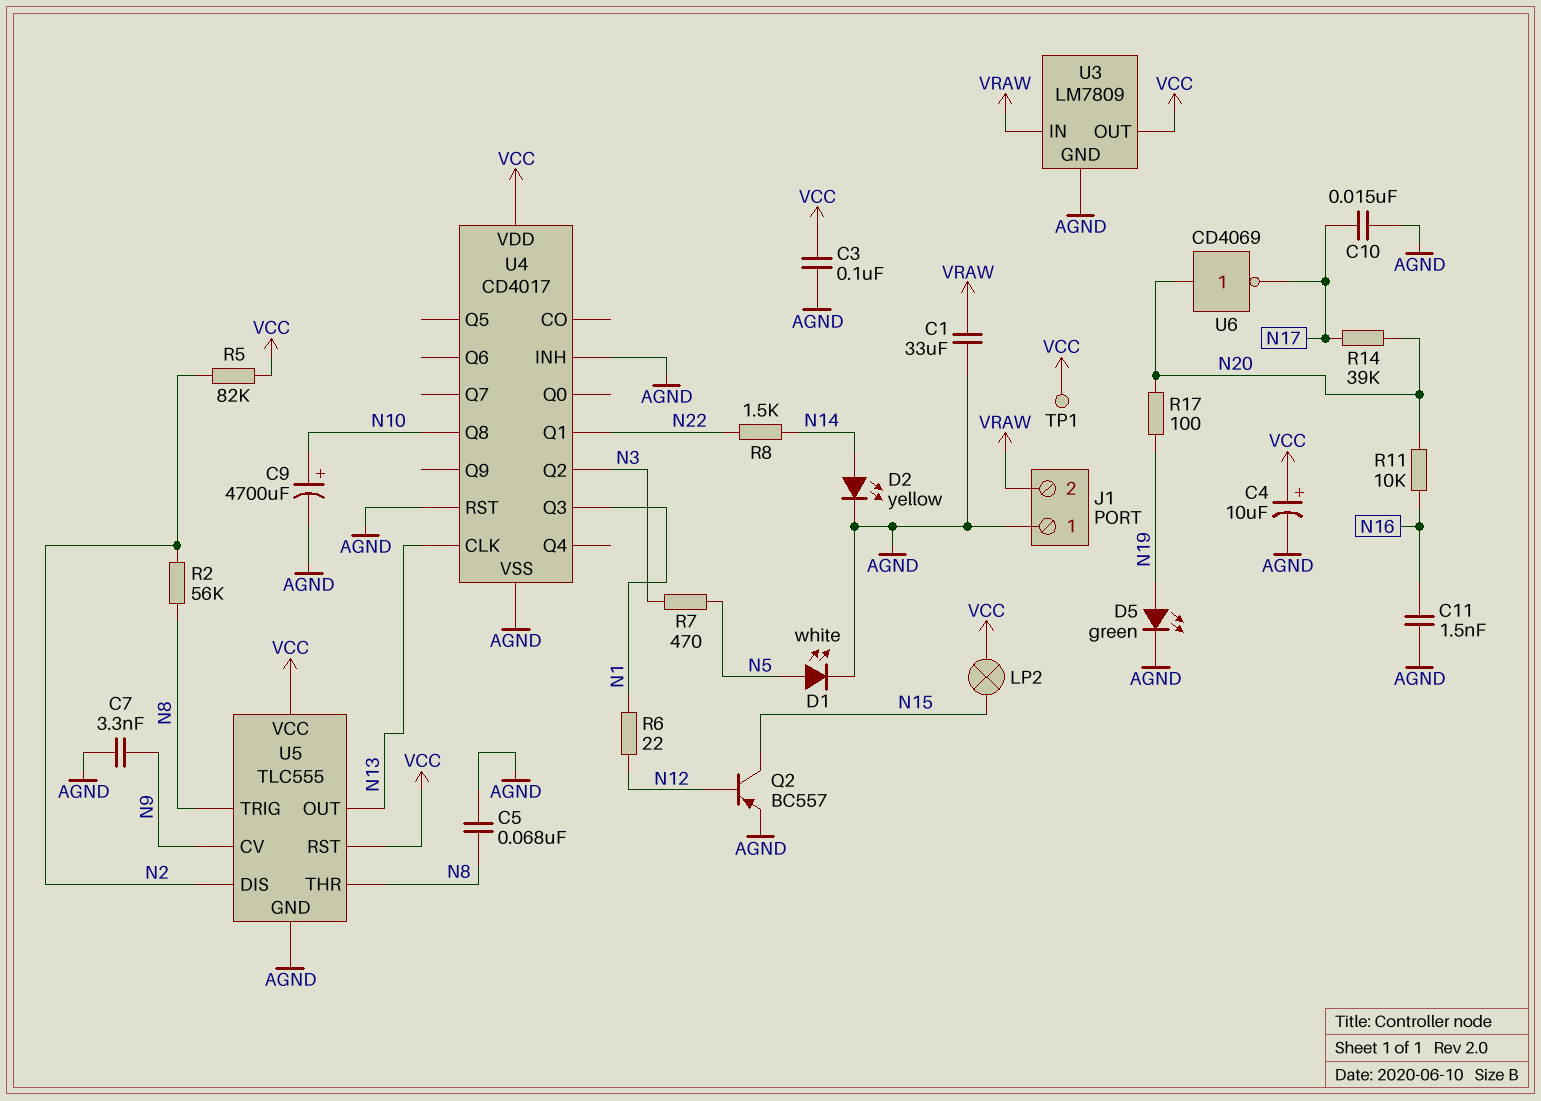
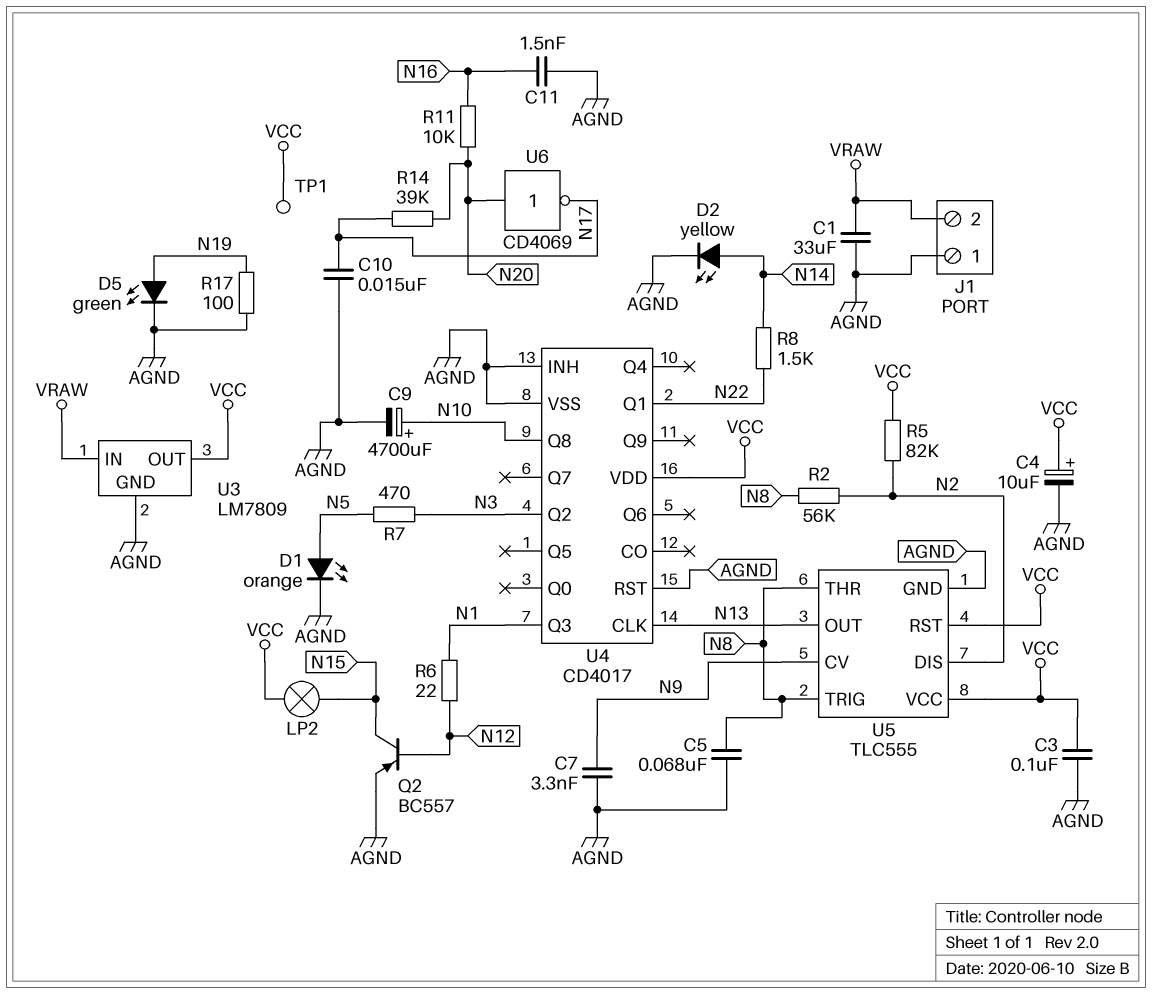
D1: LED white (A N5, K AGND) -> LED orange (A N5, K AGND)
R17: 100 (N19, N20) -> 100 (AGND, N19)

